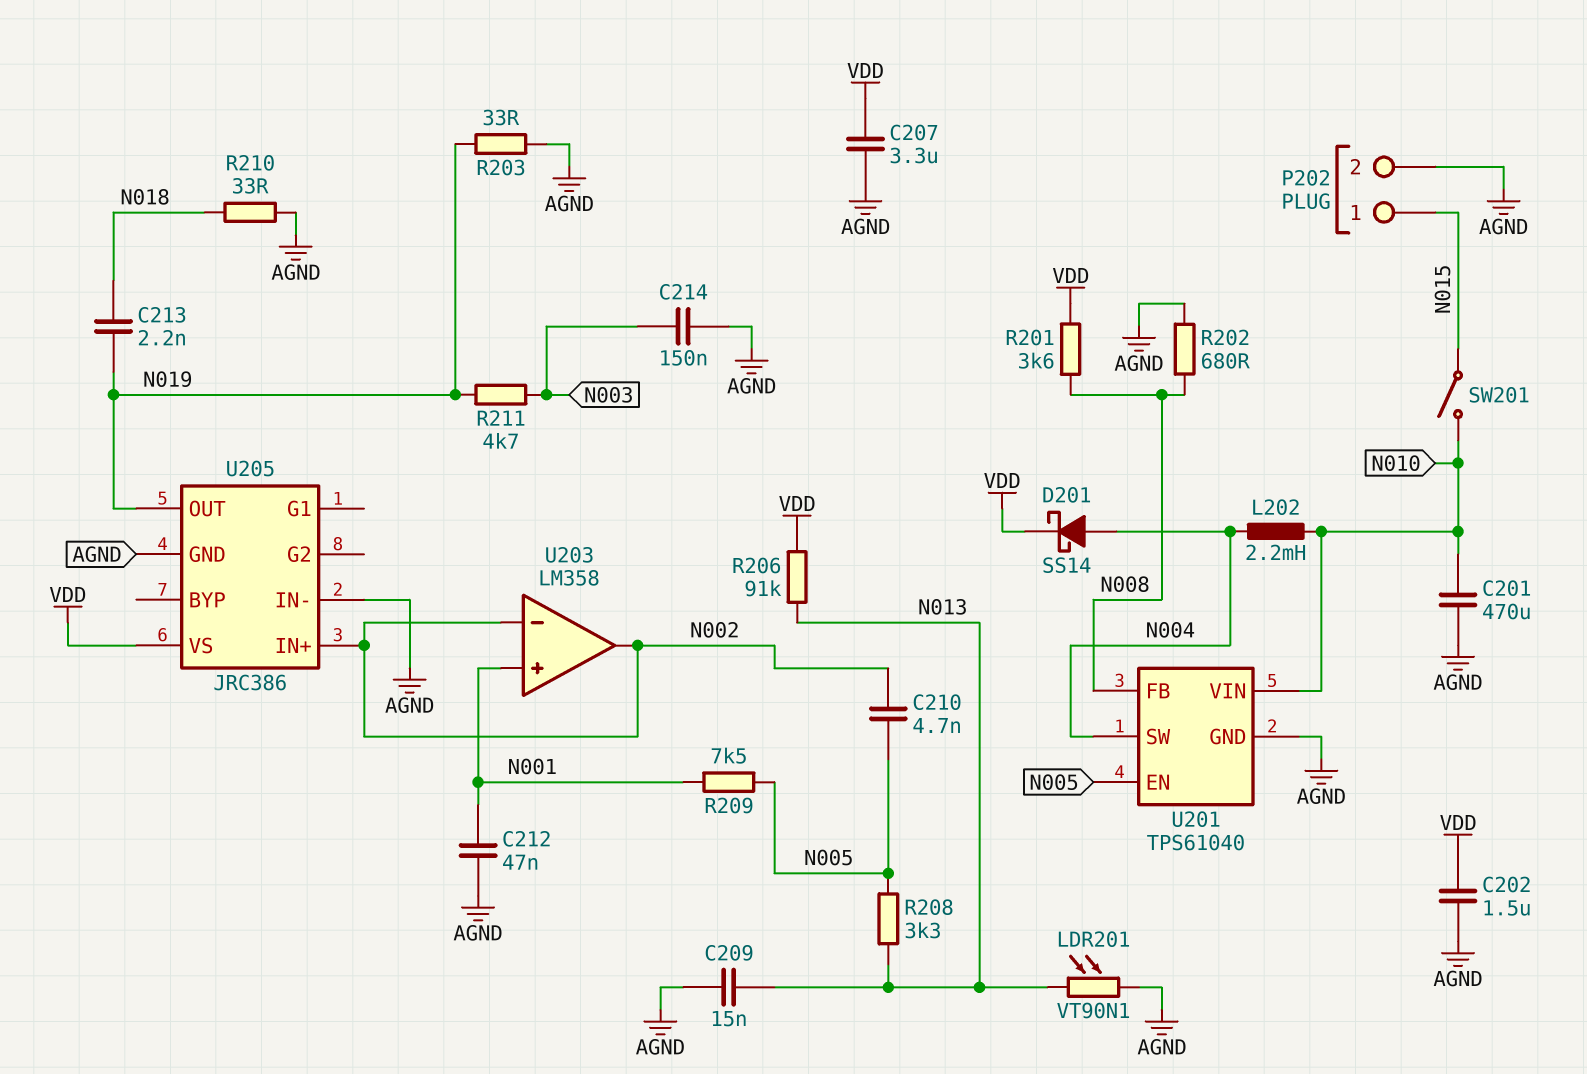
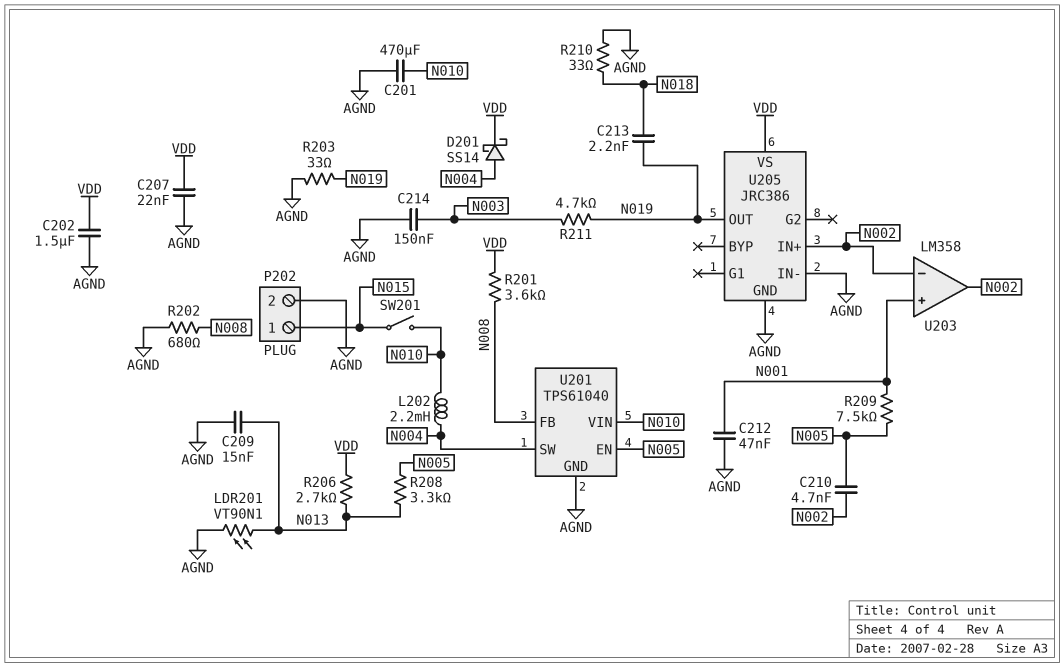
C207: 3.3uF (AGND, VDD) -> 22nF (AGND, VDD)
R206: 91k (N013, VDD) -> 2.7k (N013, VDD)

